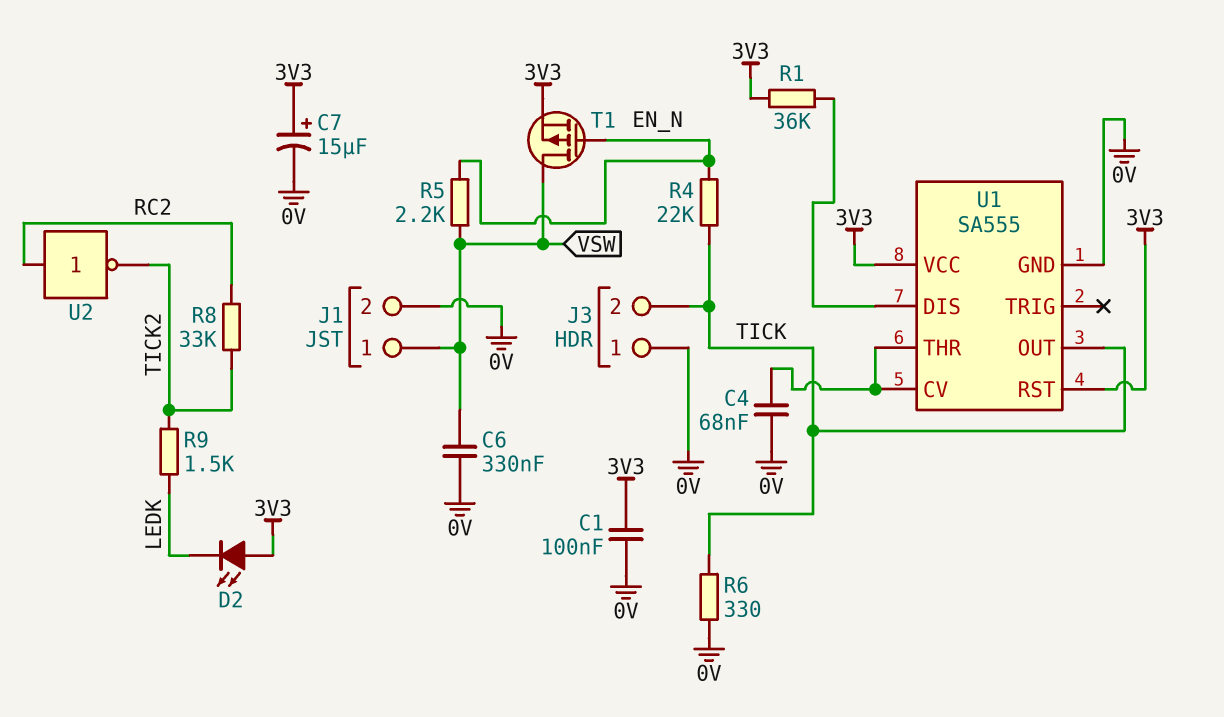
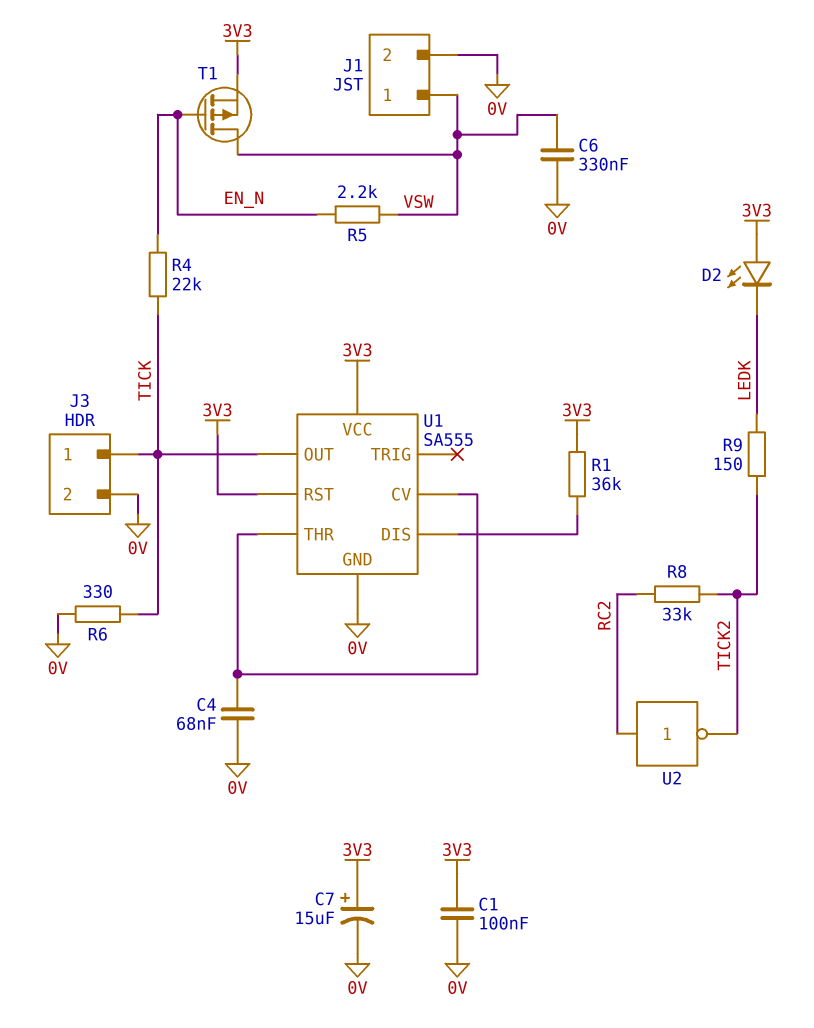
J3 pin 1: 0V -> TICK
J3 pin 2: TICK -> 0V
R9: 1.5k (LEDK, TICK2) -> 150 (LEDK, TICK2)

